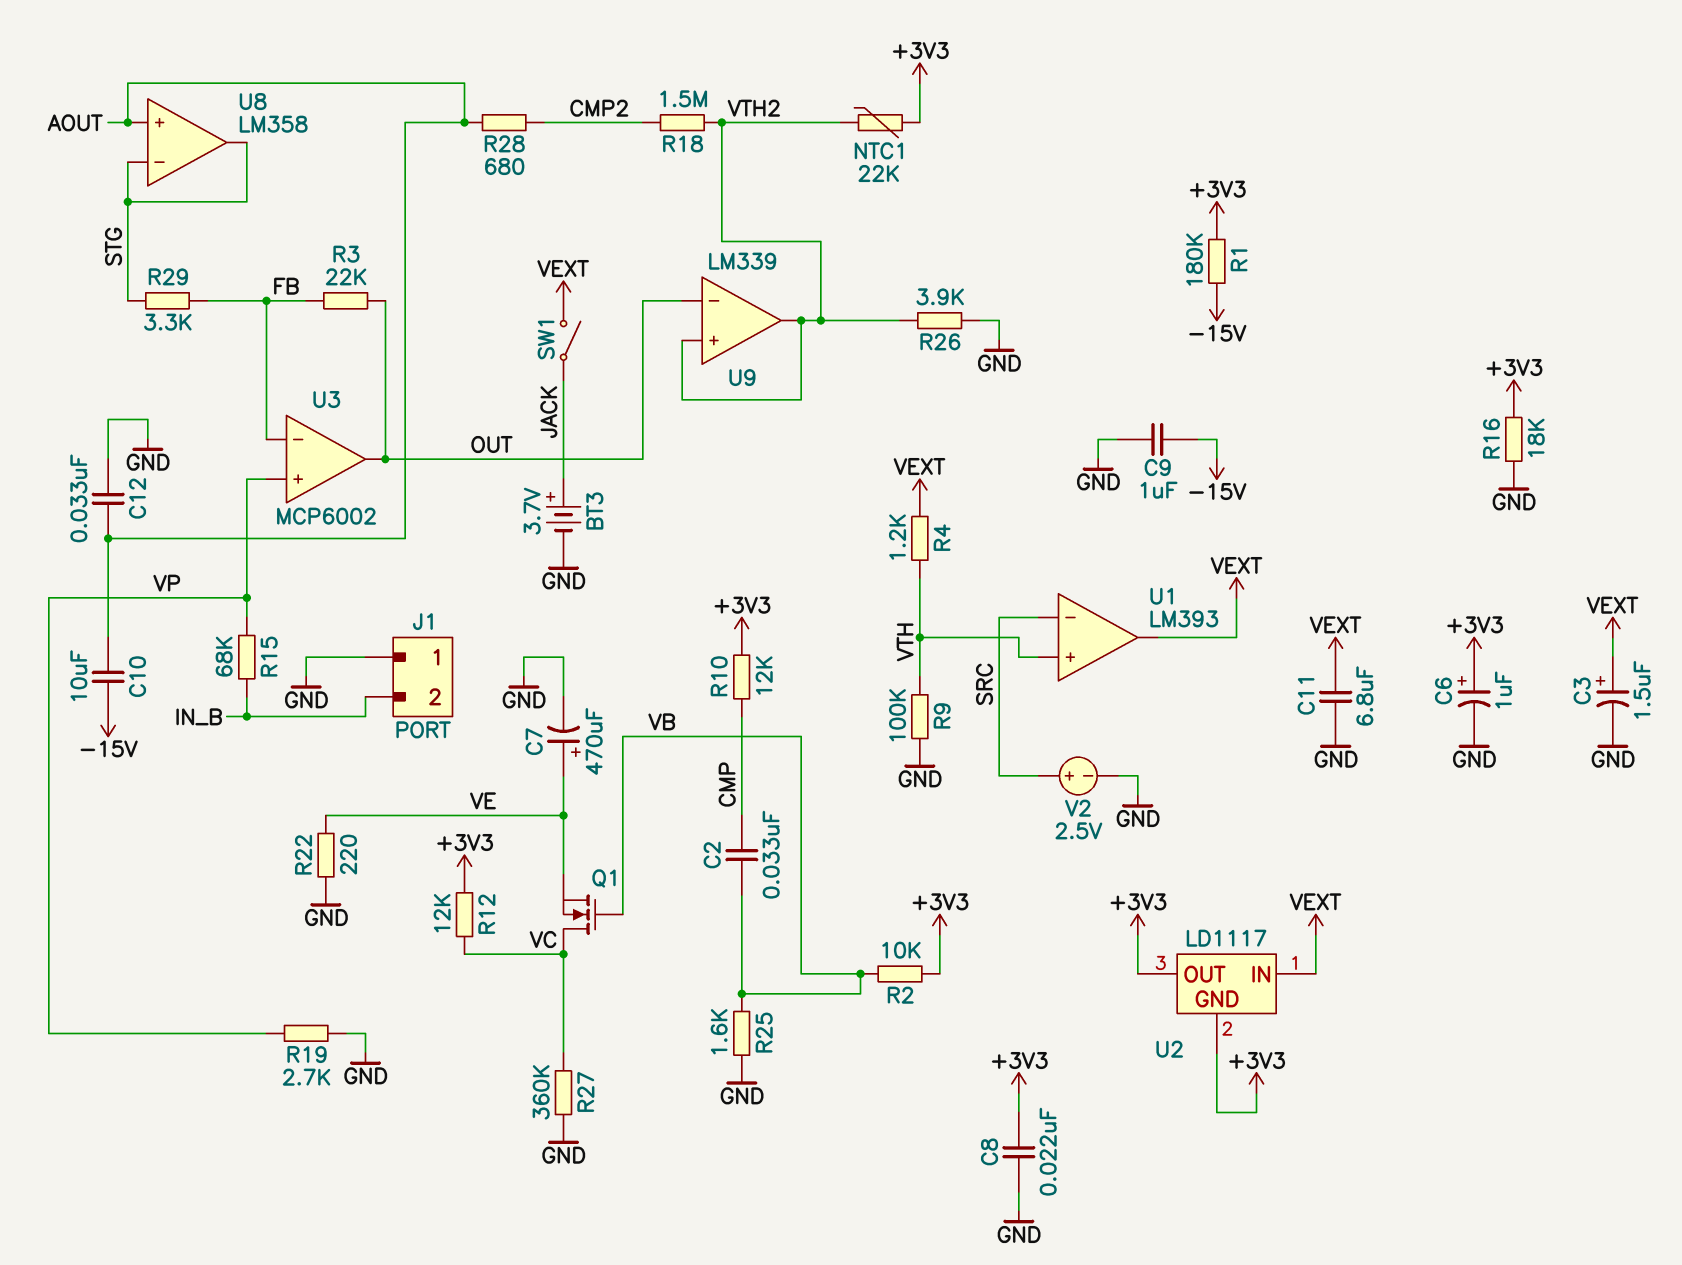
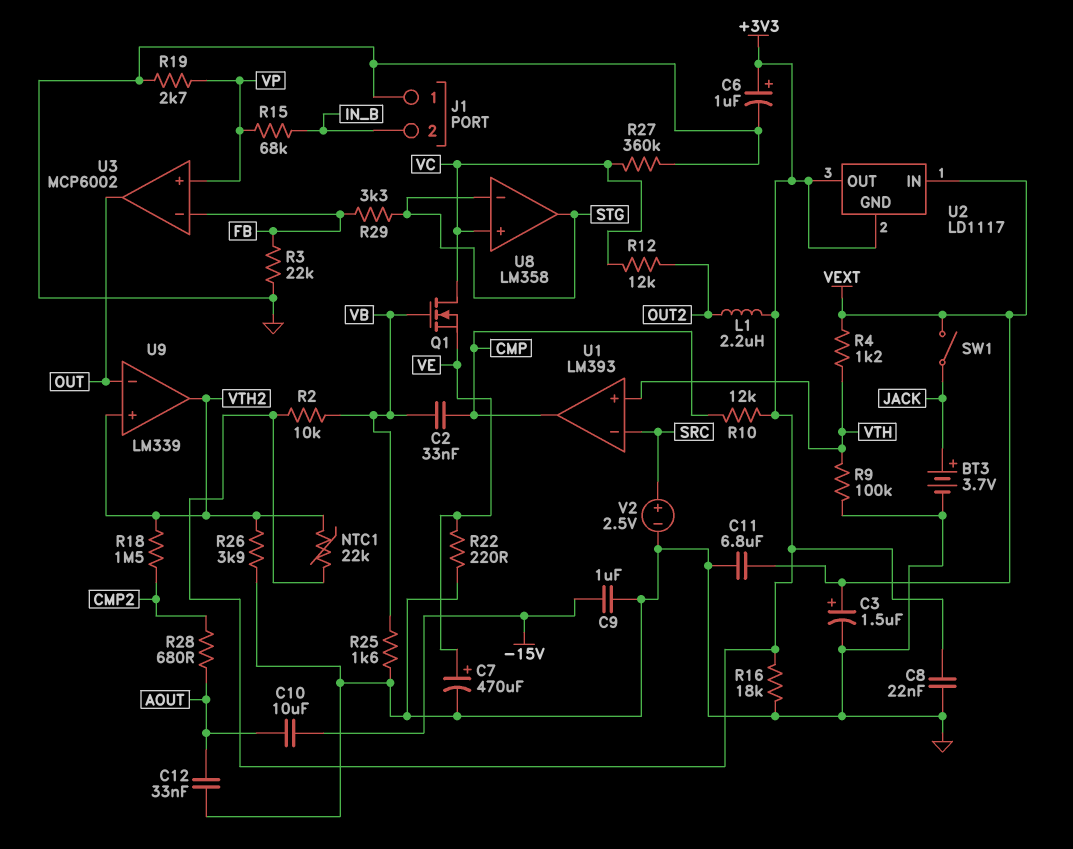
L1: none -> 2.2uH (+3V3, OUT2)
R1: 180k (+3V3, -15V) -> none
R3: 22k (FB, OUT) -> 22k (FB, GND)
R12: 12k (+3V3, VC) -> 12k (OUT2, VC)
U1 pin out: VEXT -> CMP
U8 pin in+: AOUT -> VC

